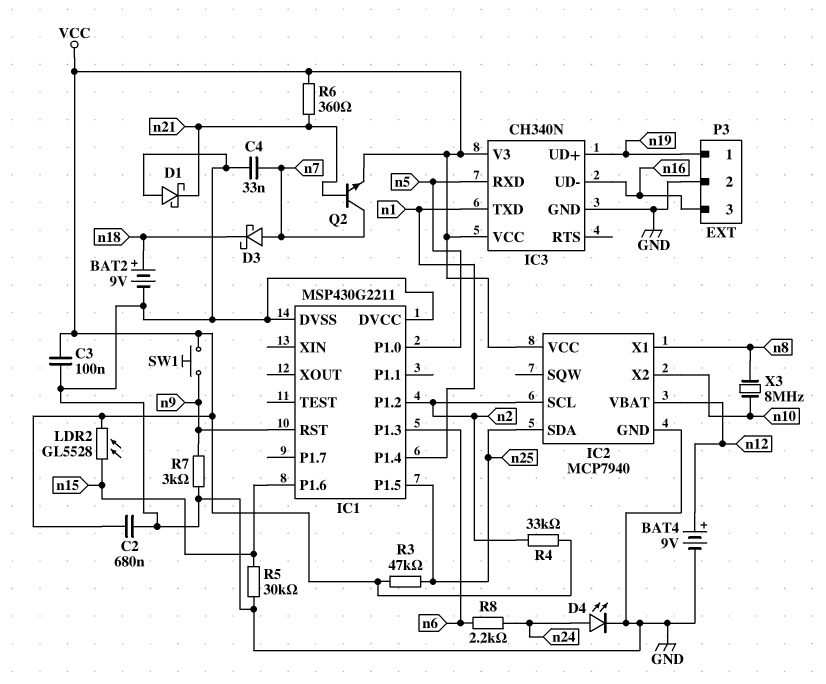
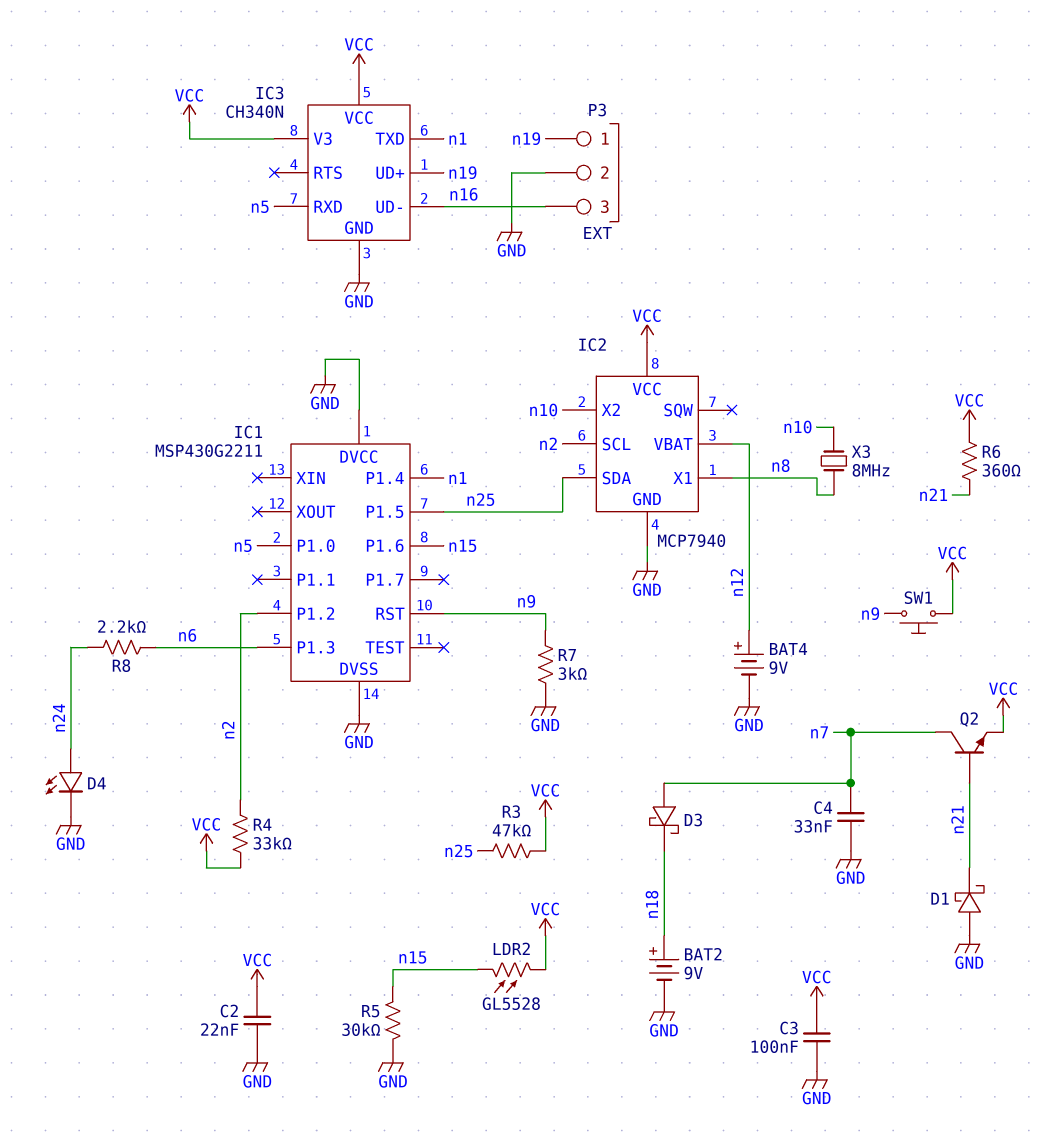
C2: 680nF (GND, VCC) -> 22nF (GND, VCC)

